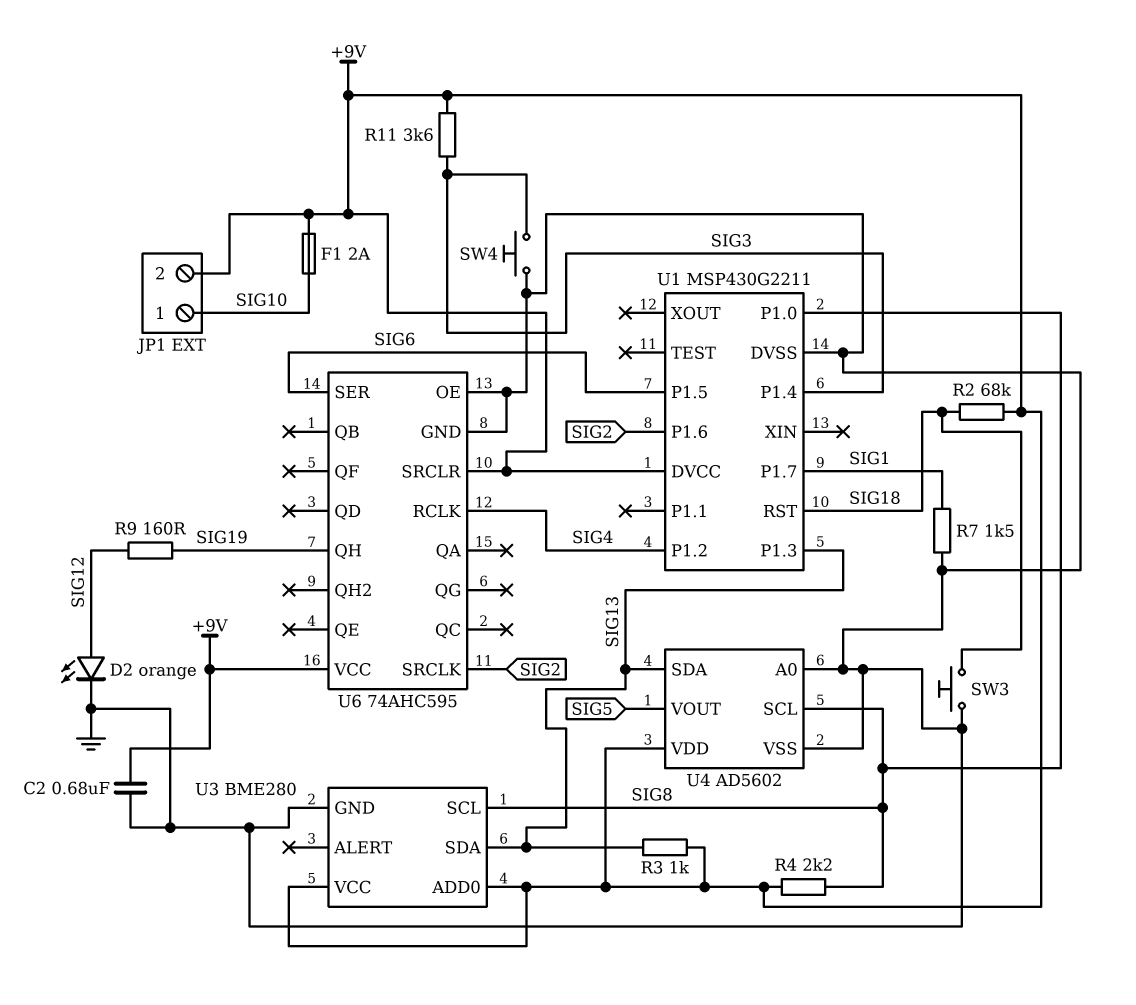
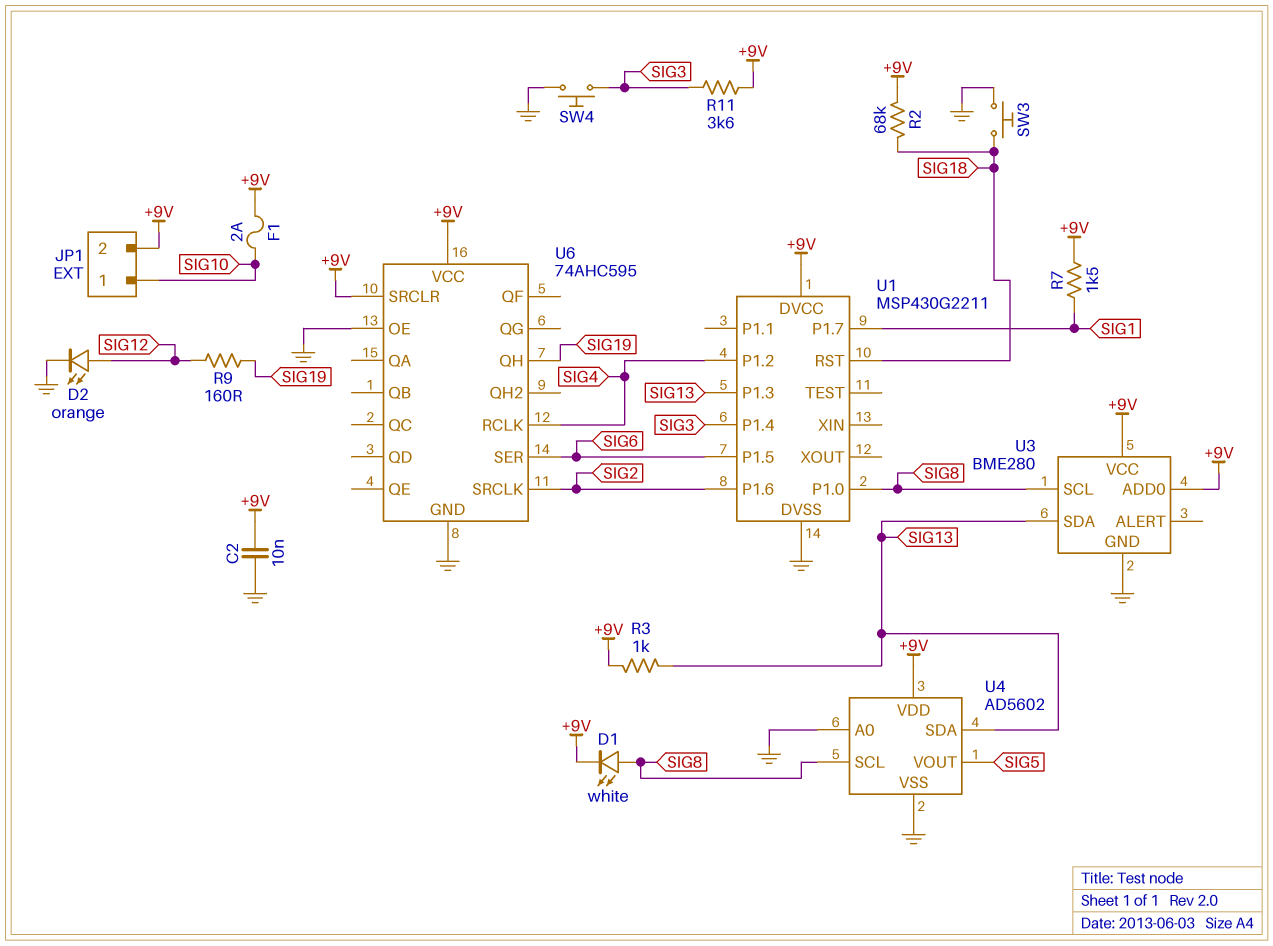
C2: 680nF (+9V, GND) -> 10nF (+9V, GND)
D1: none -> LED white (A SIG8, K +9V)
R4: 2.2k (+9V, SIG8) -> none
R7: 1.5k (GND, SIG1) -> 1.5k (+9V, SIG1)

